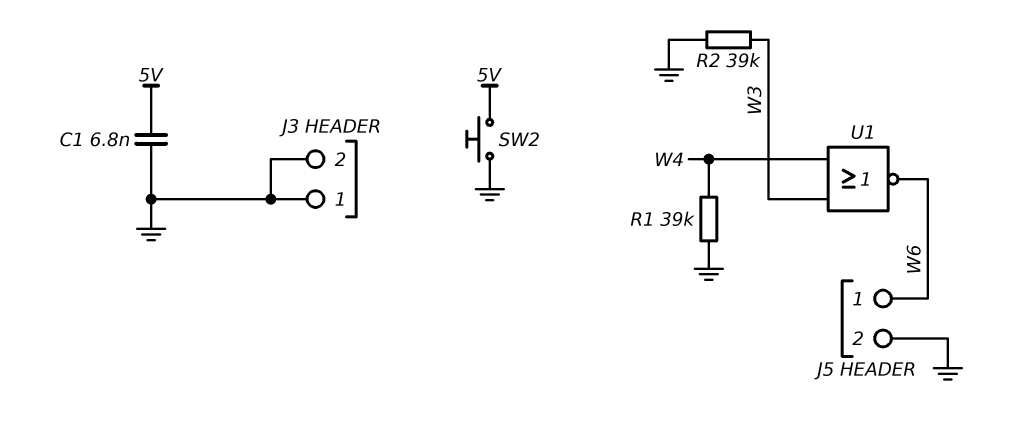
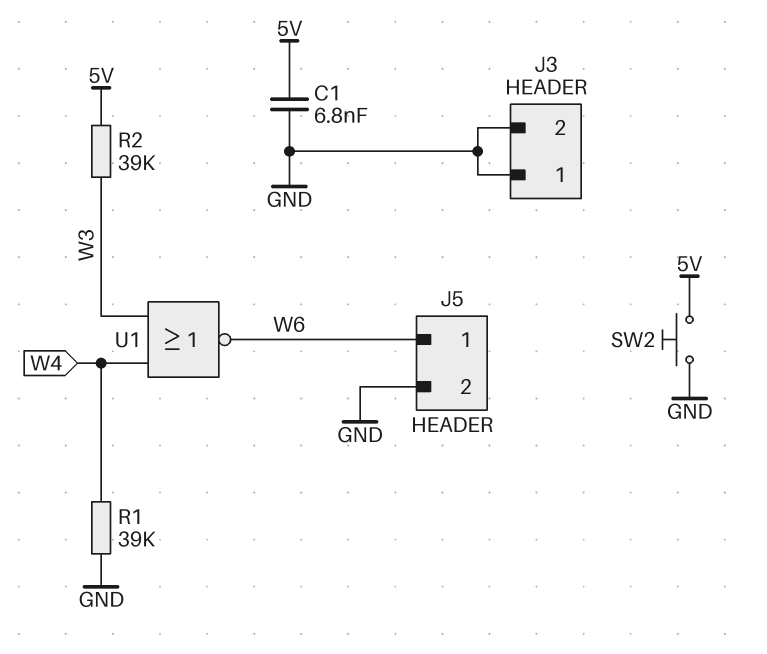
R2: 39k (GND, W3) -> 39k (5V, W3)

